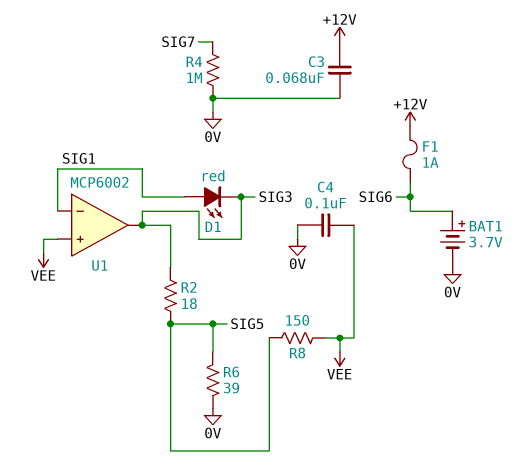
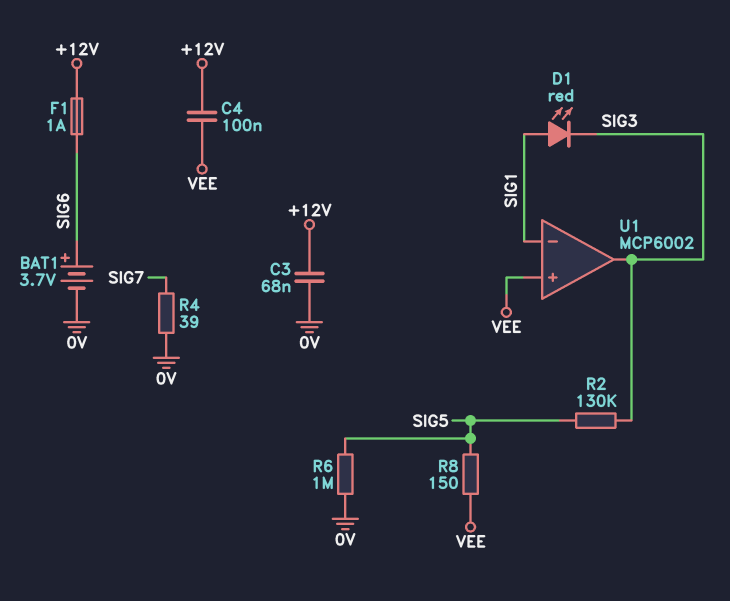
C4: 100nF (0V, VEE) -> 100nF (+12V, VEE)
R2: 18 (SIG3, SIG5) -> 130k (SIG3, SIG5)
R4: 1M (0V, SIG7) -> 39 (0V, SIG7)
R6: 39 (0V, SIG5) -> 1M (0V, SIG5)

